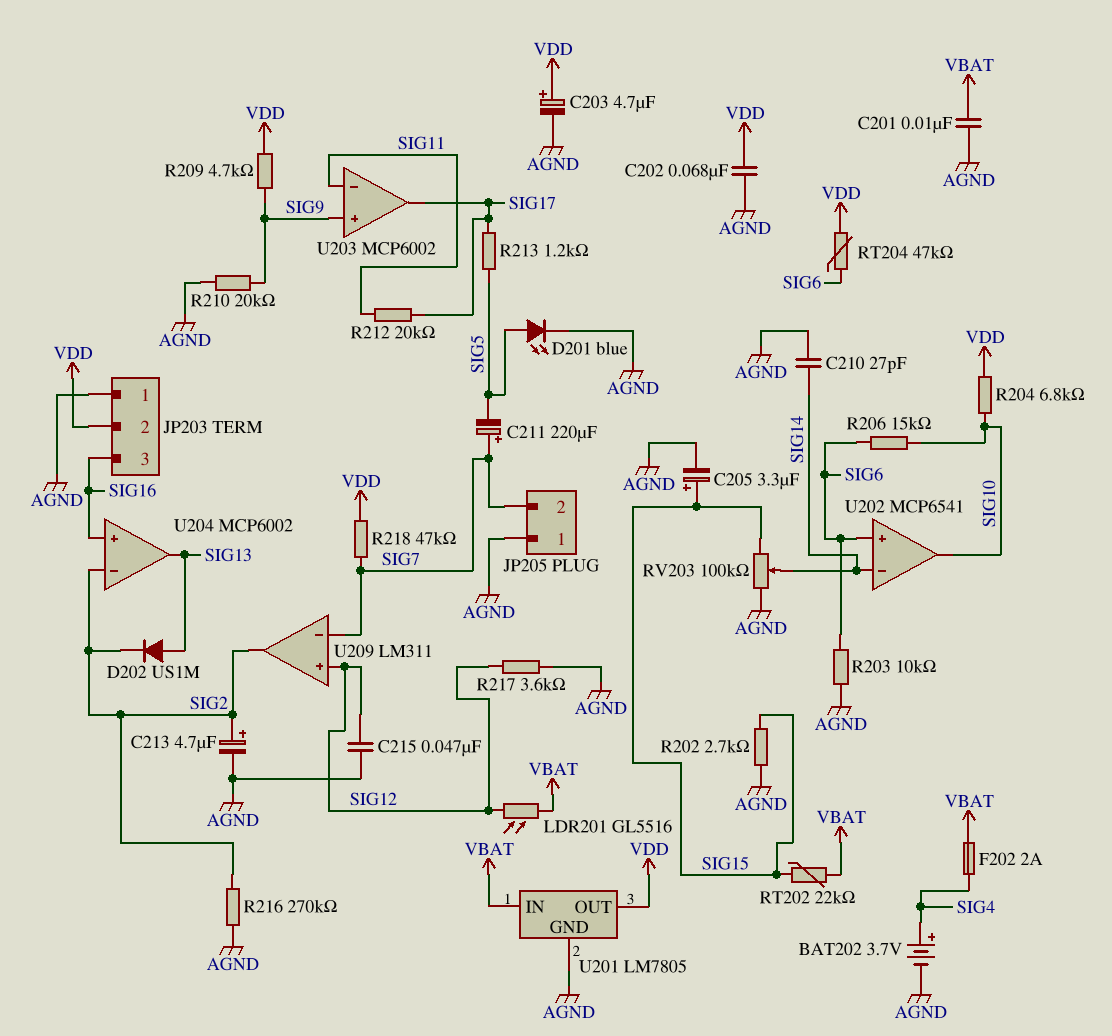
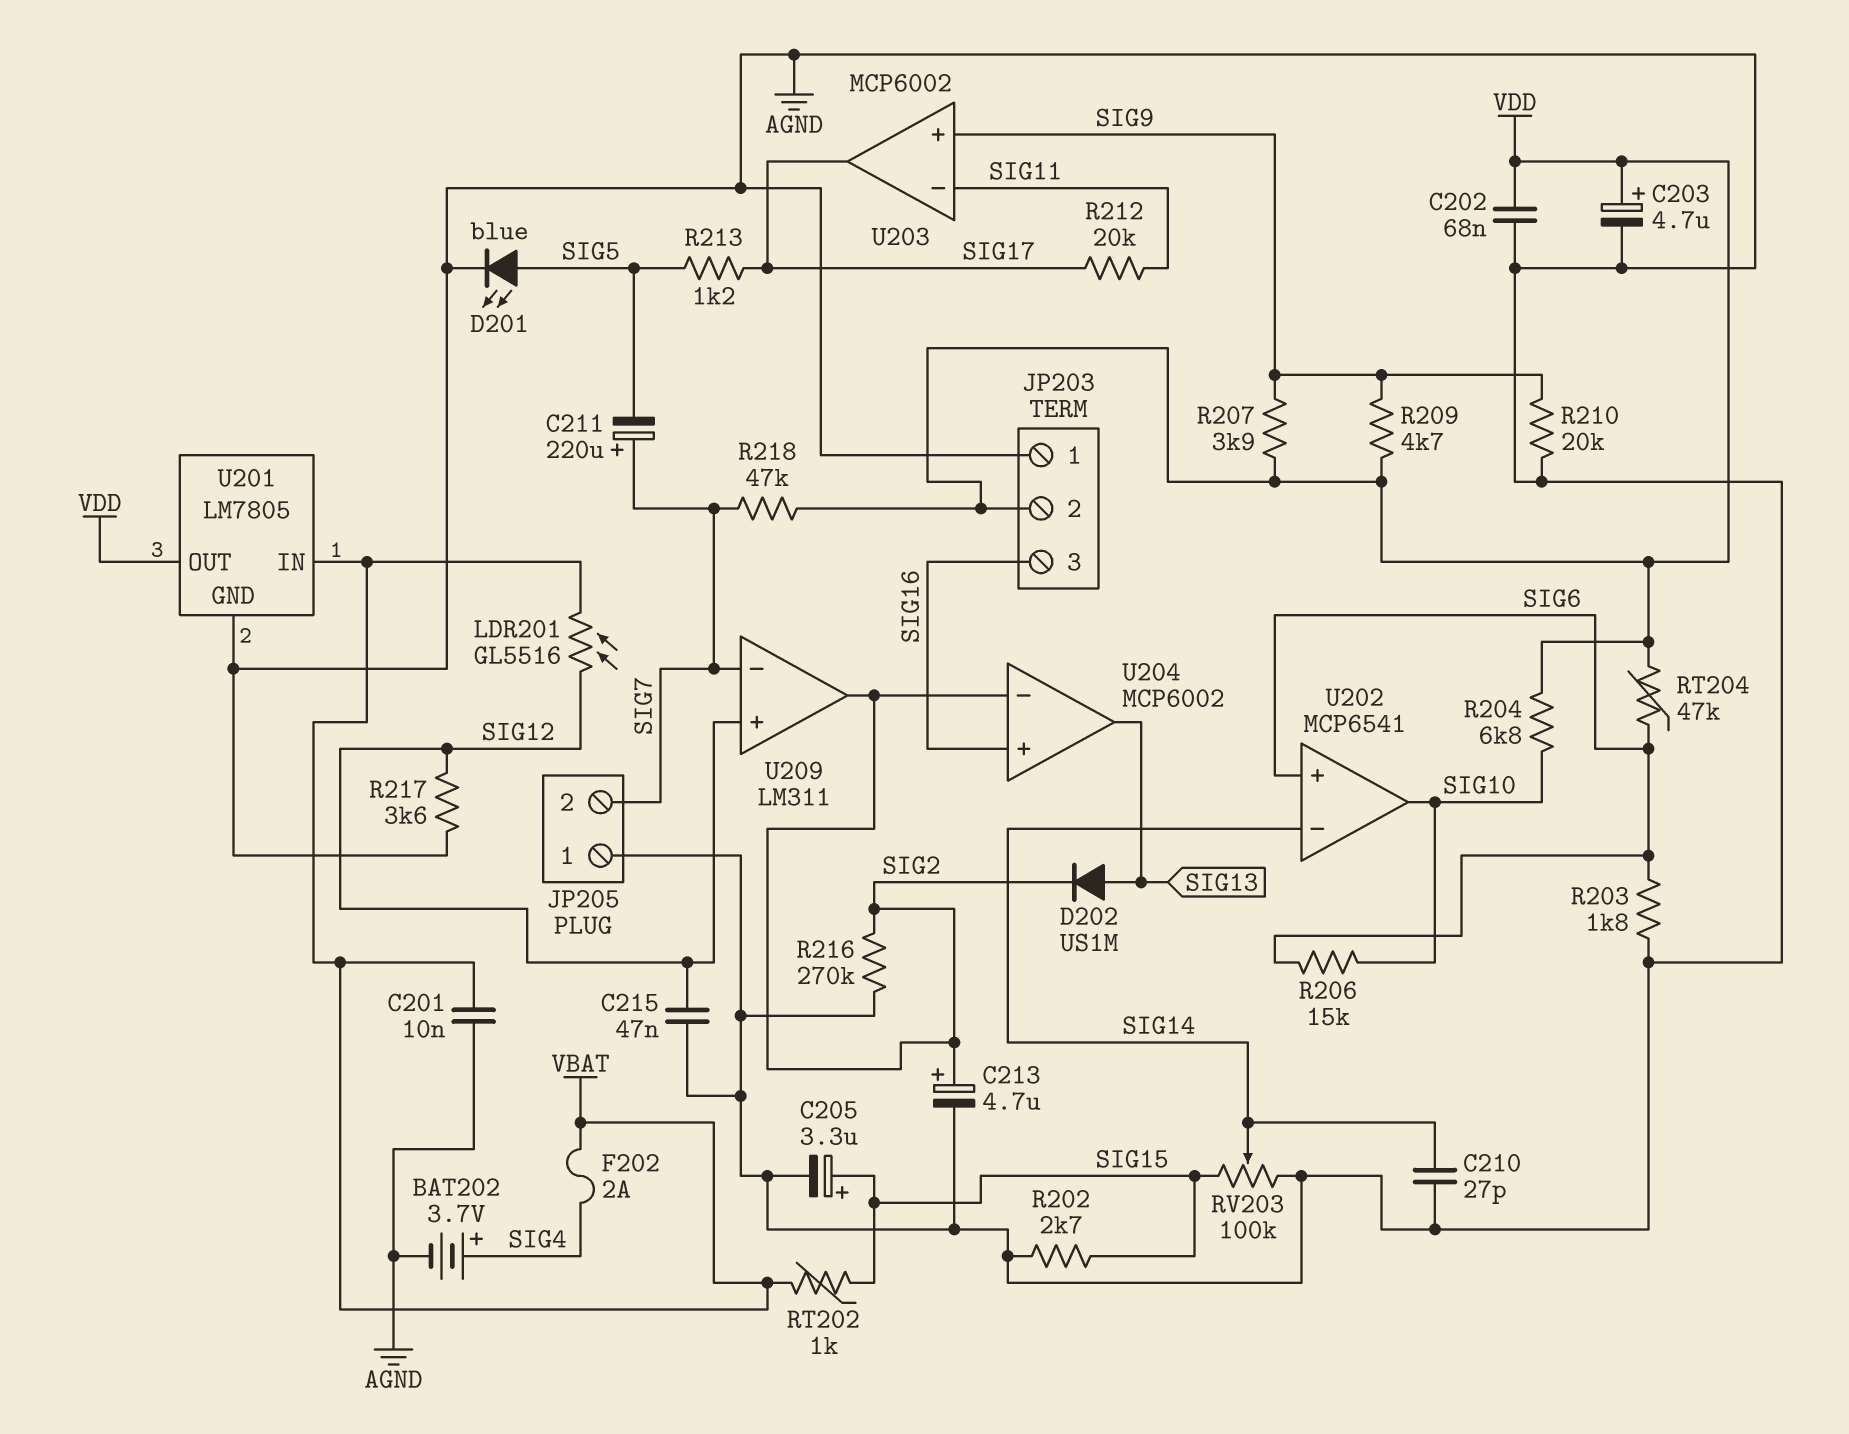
R203: 10k (AGND, SIG6) -> 1.8k (AGND, SIG6)
R207: none -> 3.9k (SIG9, VDD)
RT202: 22k (SIG15, VBAT) -> 1k (SIG15, VBAT)

